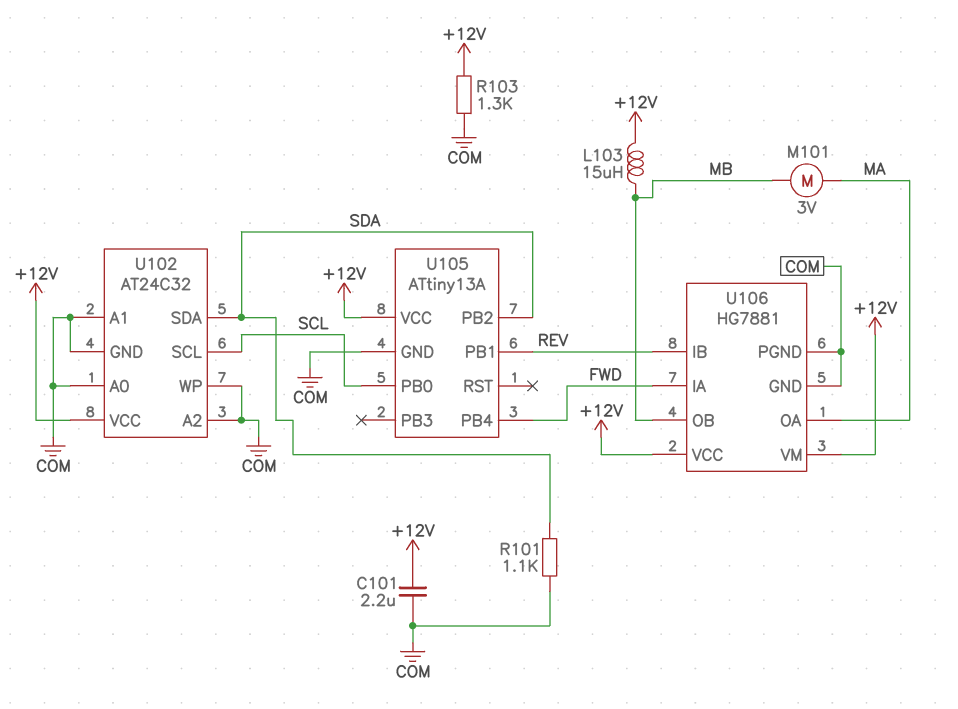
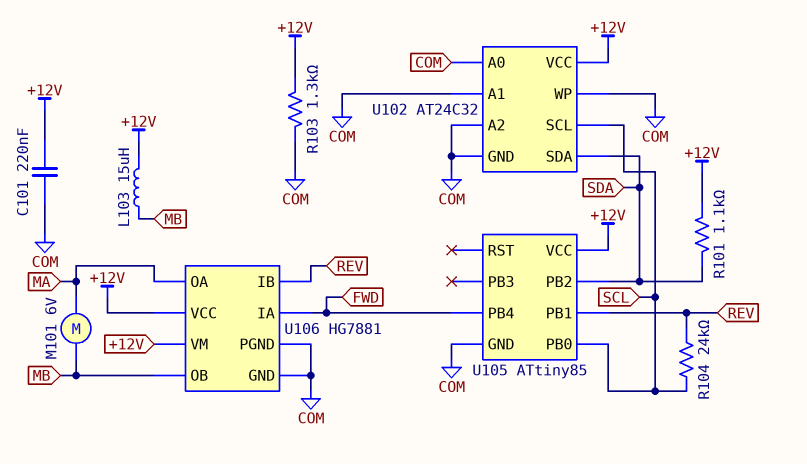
C101: 2.2uF (+12V, COM) -> 220nF (+12V, COM)
M101: motor 3V (MA, MB) -> motor 6V (MA, MB)
R101: 1.1k (COM, SDA) -> 1.1k (+12V, SDA)
R104: none -> 24k (REV, SCL)
U105: ATtiny13A -> ATtiny85

